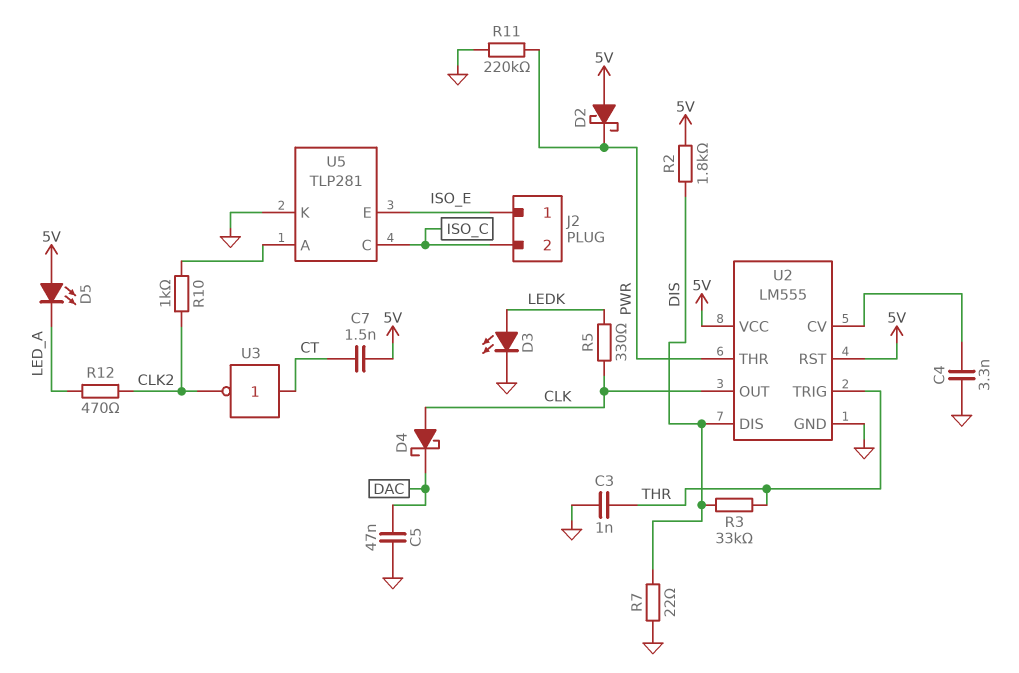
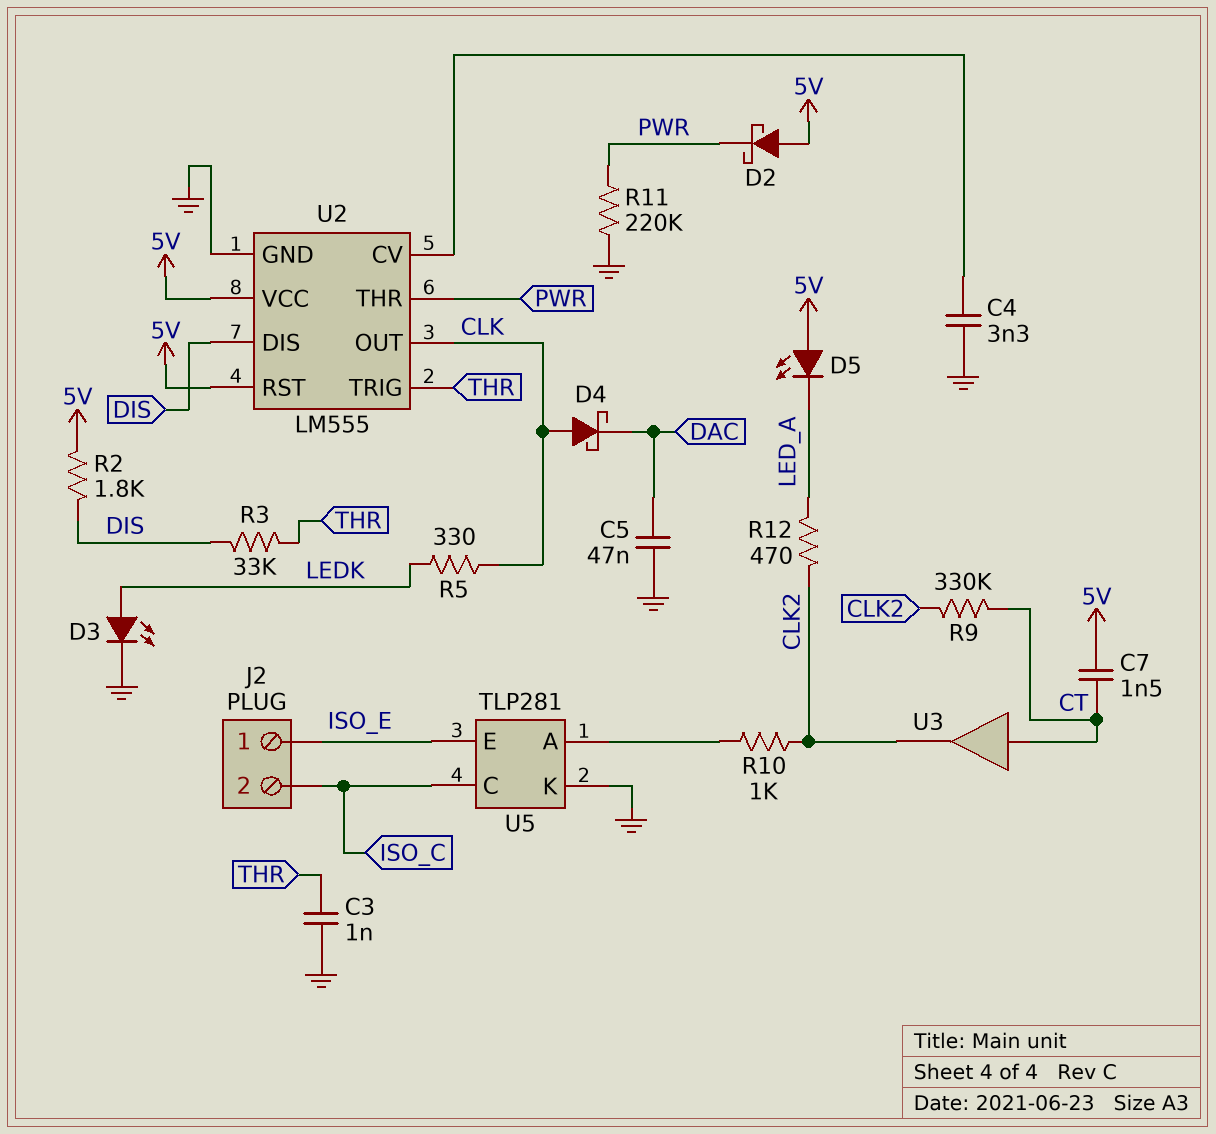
R7: 22 (DIS, GND) -> none
R9: none -> 330k (CLK2, CT)
U3: NOT (in CT, out CLK2) -> buffer (in CT, out CLK2)

